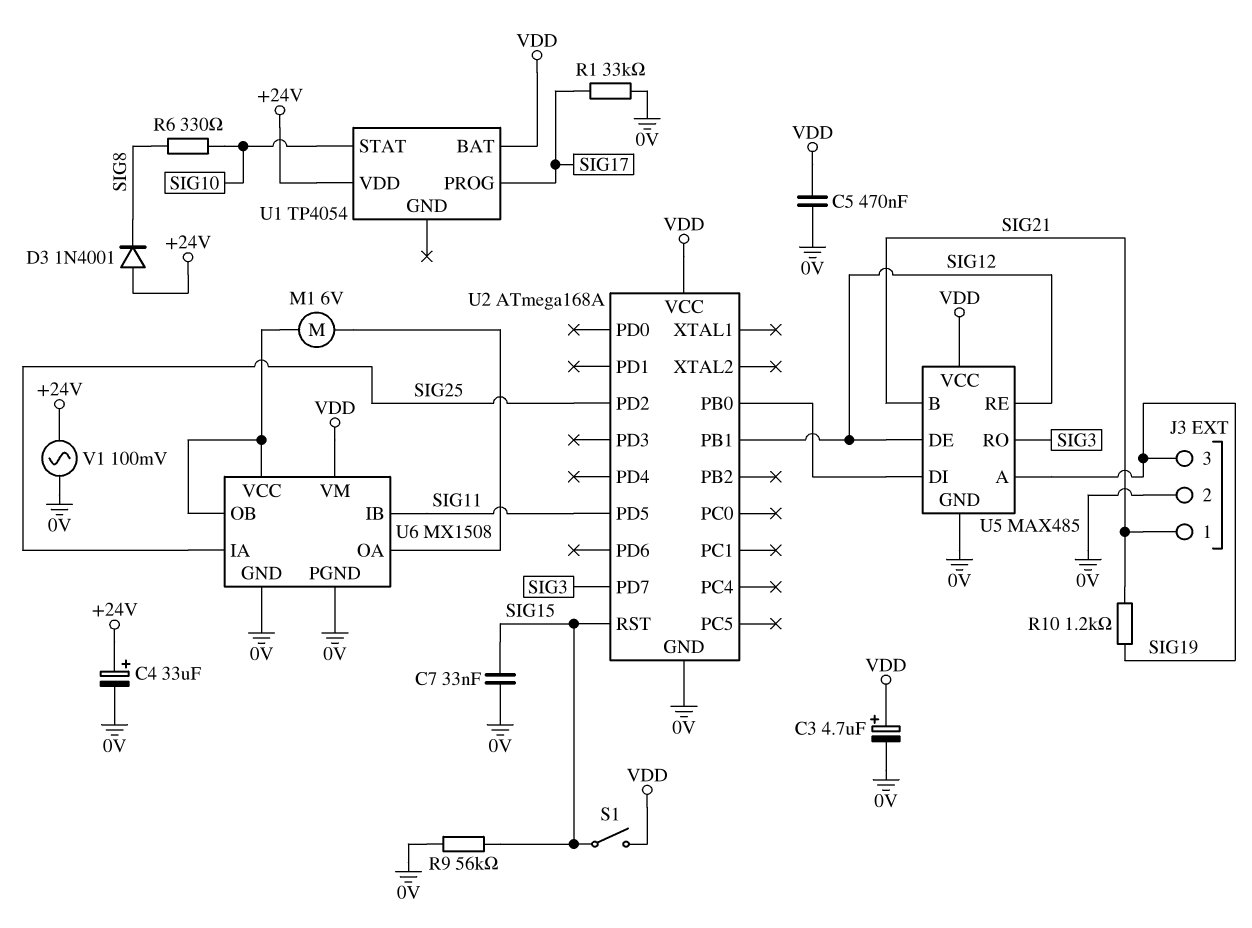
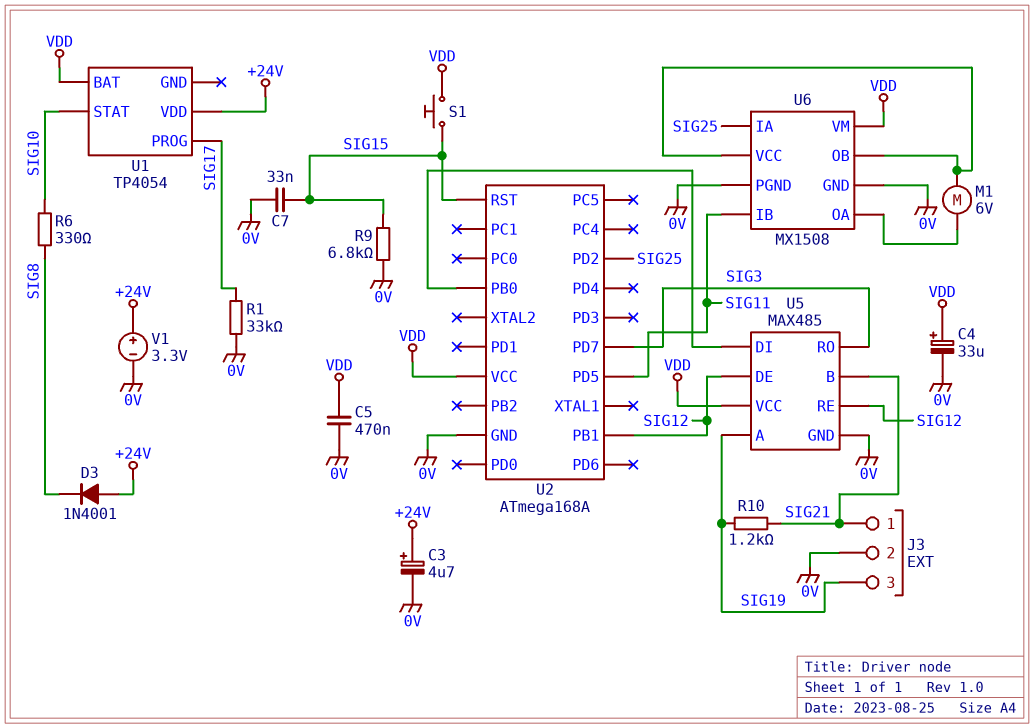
C3: 4.7uF (plus VDD, minus 0V) -> 4.7uF (plus +24V, minus 0V)
C4: 33uF (plus +24V, minus 0V) -> 33uF (plus VDD, minus 0V)
R9: 56k (0V, SIG15) -> 6.8k (0V, SIG15)
S1: switch (SIG15, VDD) -> button (SIG15, VDD)
V1: AC 100mV (+24V, 0V) -> 3.3V (plus +24V, minus 0V)

